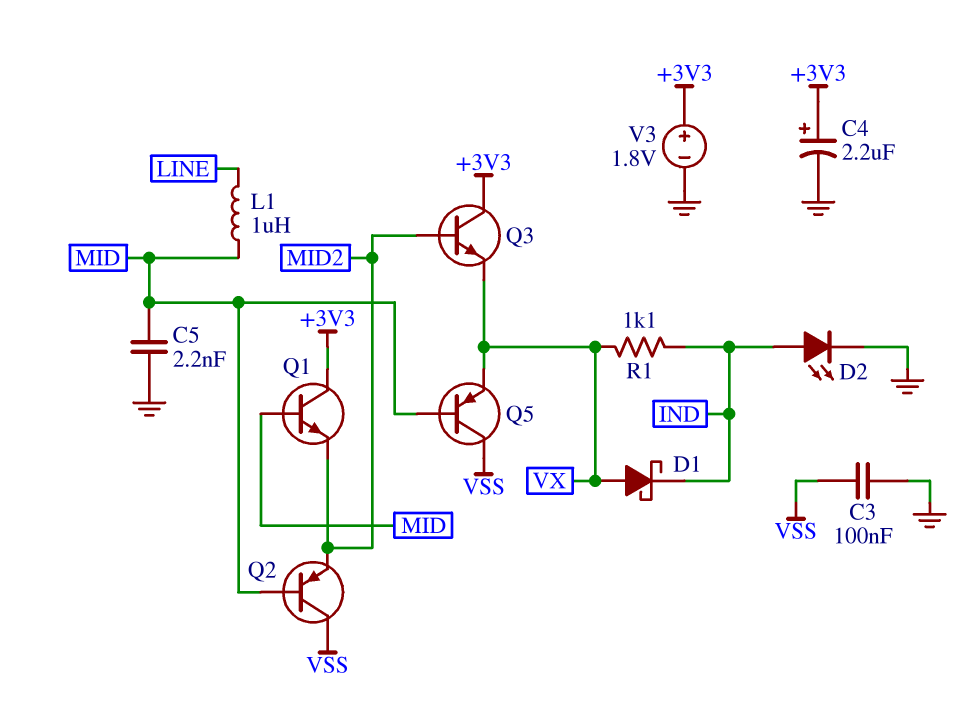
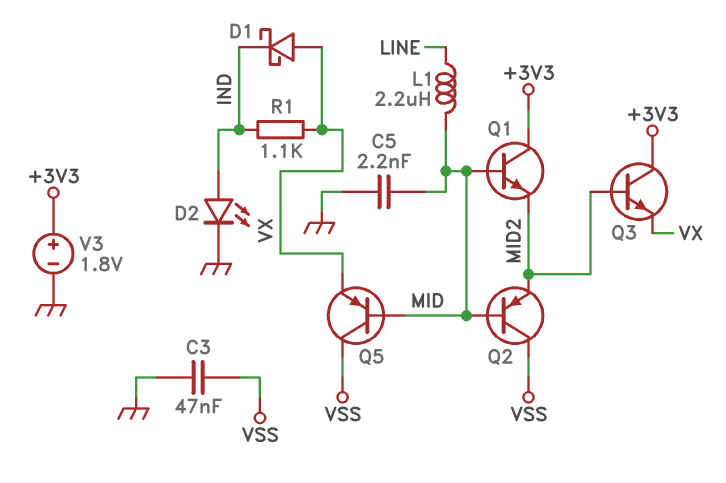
C3: 100nF (GND, VSS) -> 47nF (GND, VSS)
C4: 2.2uF (plus +3V3, minus GND) -> none
L1: 1uH (LINE, MID) -> 2.2uH (LINE, MID)

